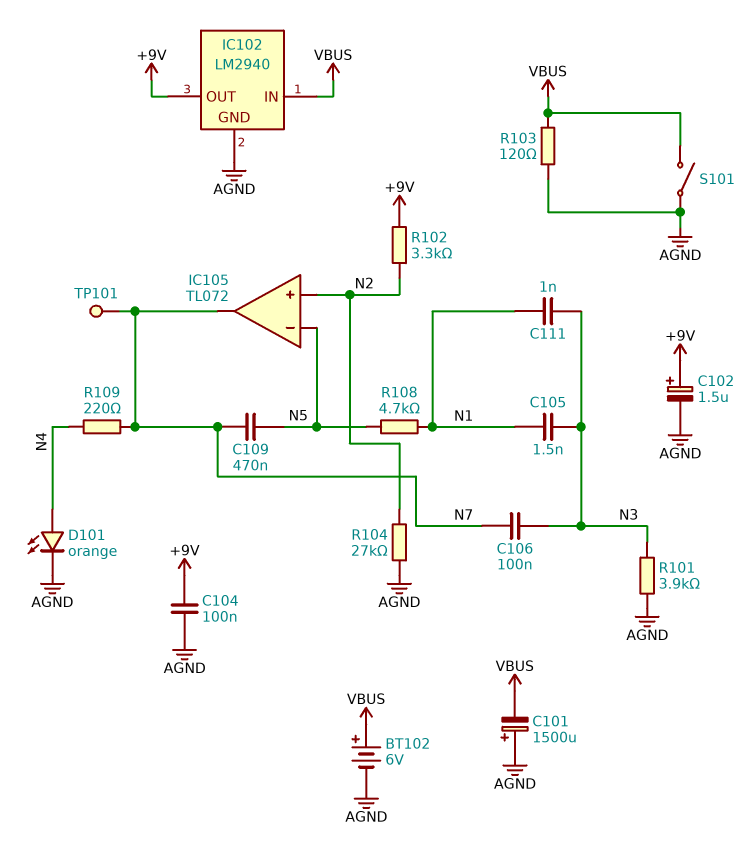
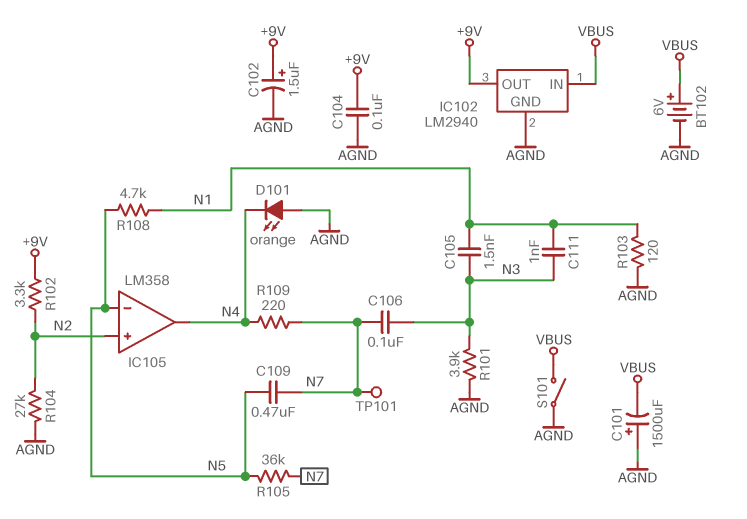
D101: LED orange (A N4, K AGND) -> LED orange (A AGND, K N4)
IC105: TL072 -> LM358
IC105 pin out: N7 -> N4
R103: 120 (AGND, VBUS) -> 120 (AGND, N1)
R105: none -> 36k (N5, N7)

